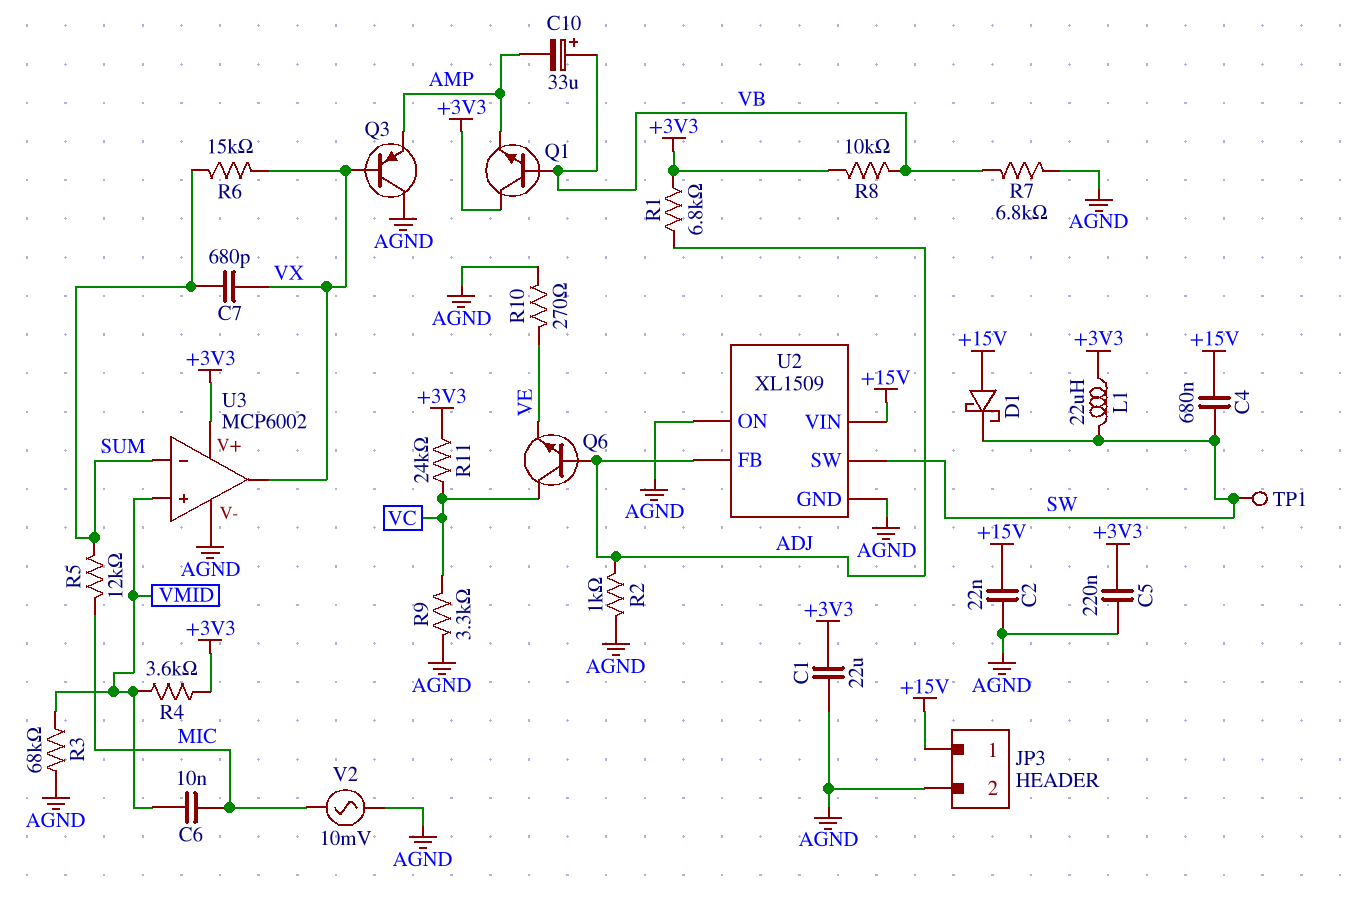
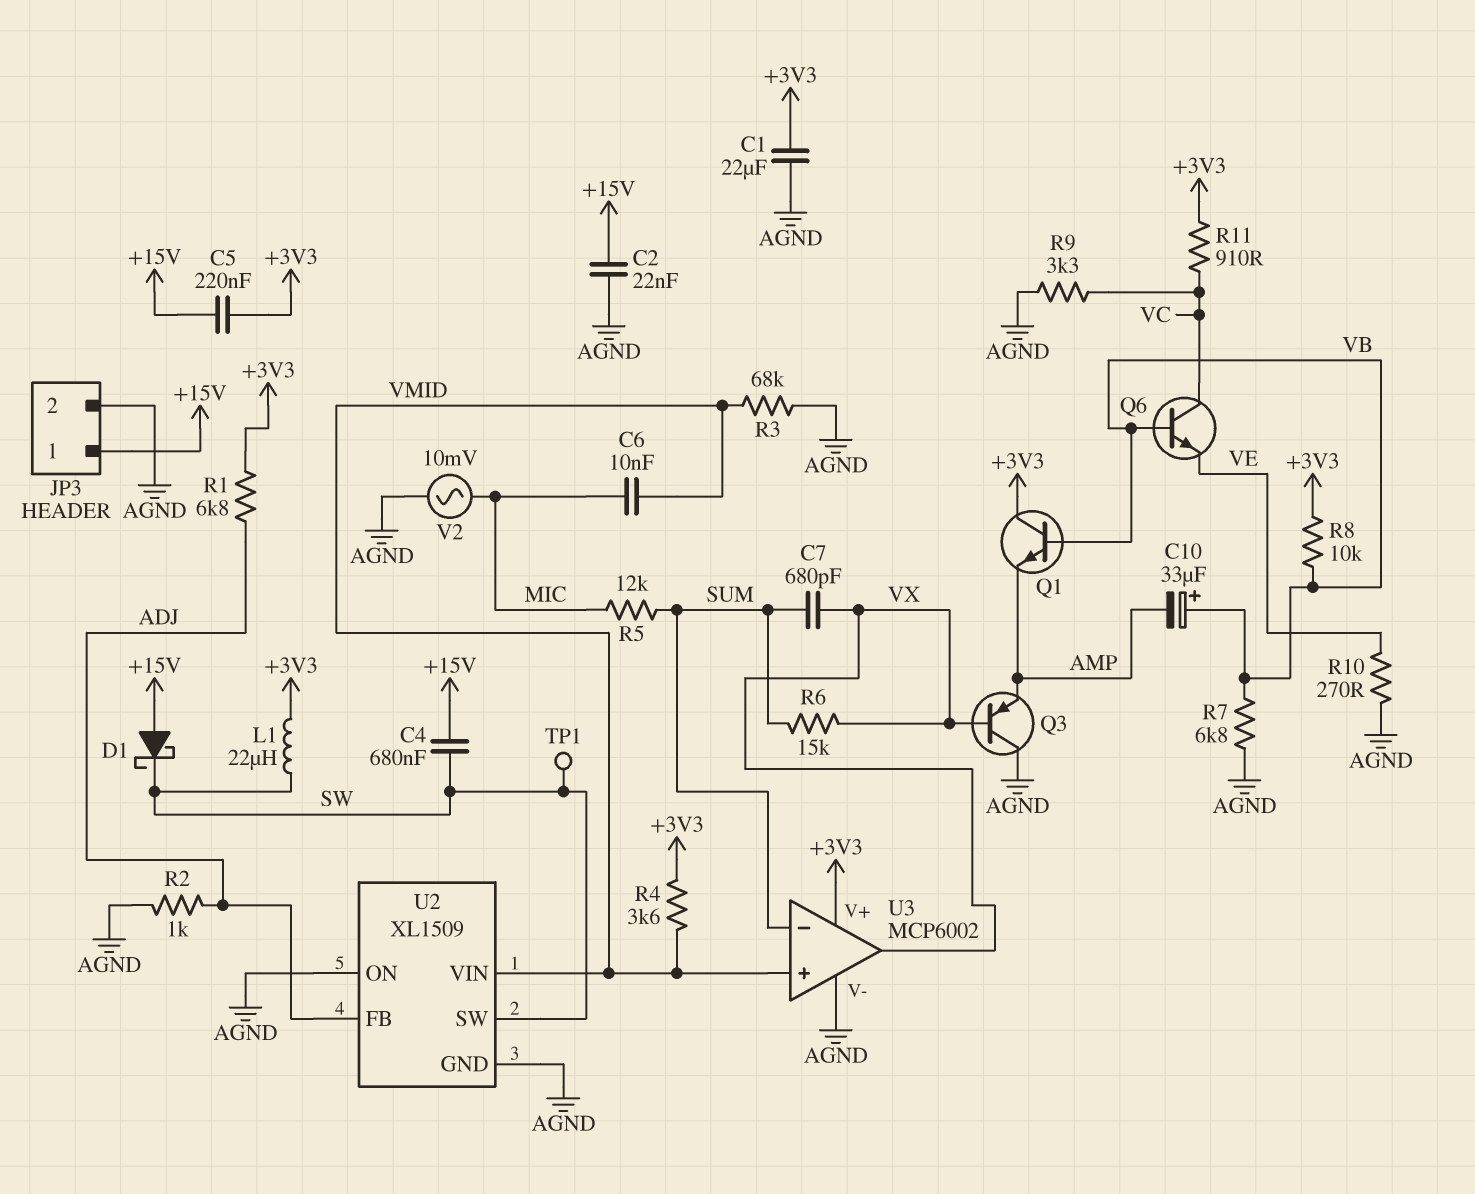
C5: 220nF (+3V3, AGND) -> 220nF (+3V3, +15V)
Q6: NPN (B ADJ, C VC, E VE) -> NPN (B VB, C VC, E VE)
R11: 24k (+3V3, VC) -> 910 (+3V3, VC)
U2 pin VIN: +15V -> VMID

